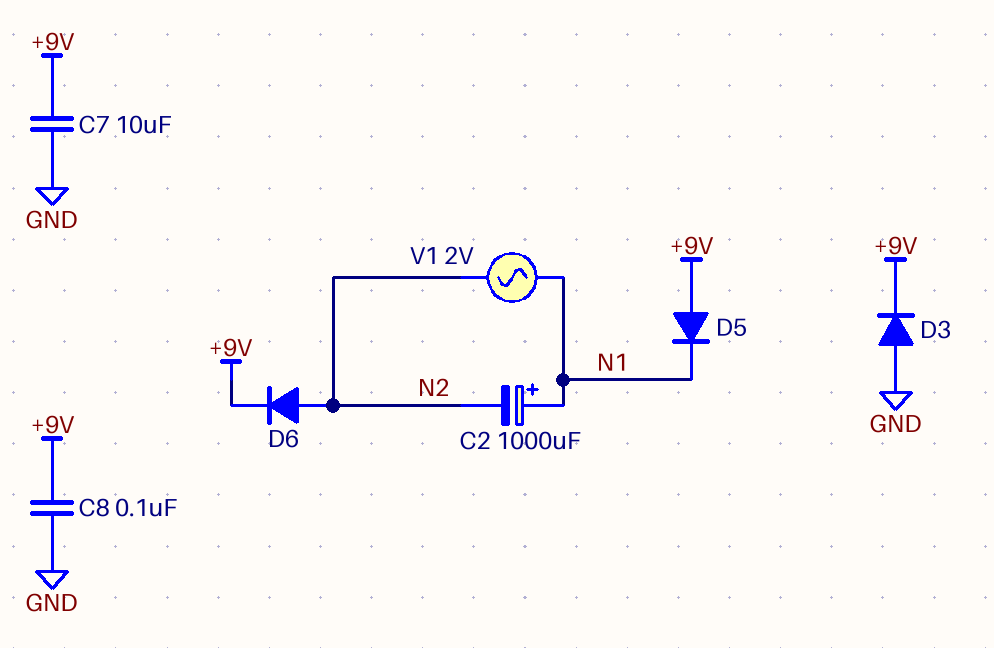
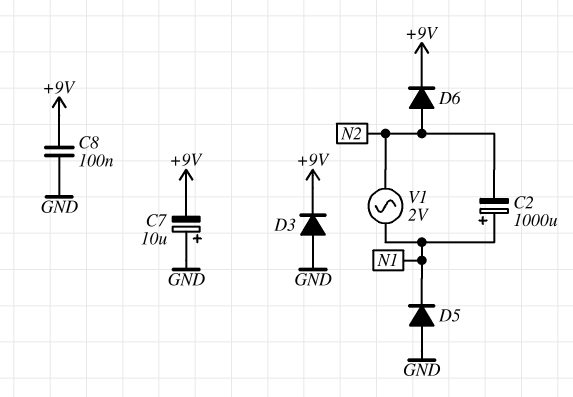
C7: 10uF (+9V, GND) -> 10uF (plus GND, minus +9V)
D5: diode (A +9V, K N1) -> diode (A GND, K N1)

